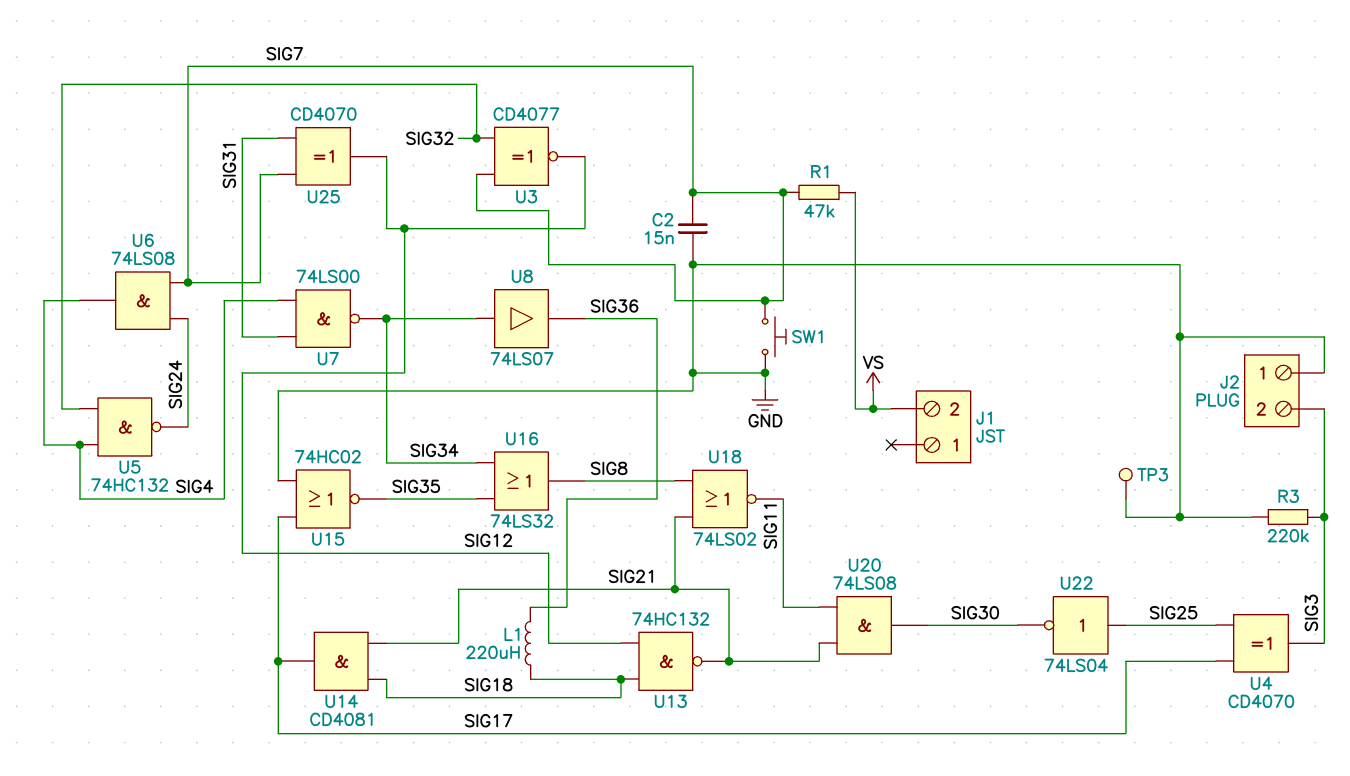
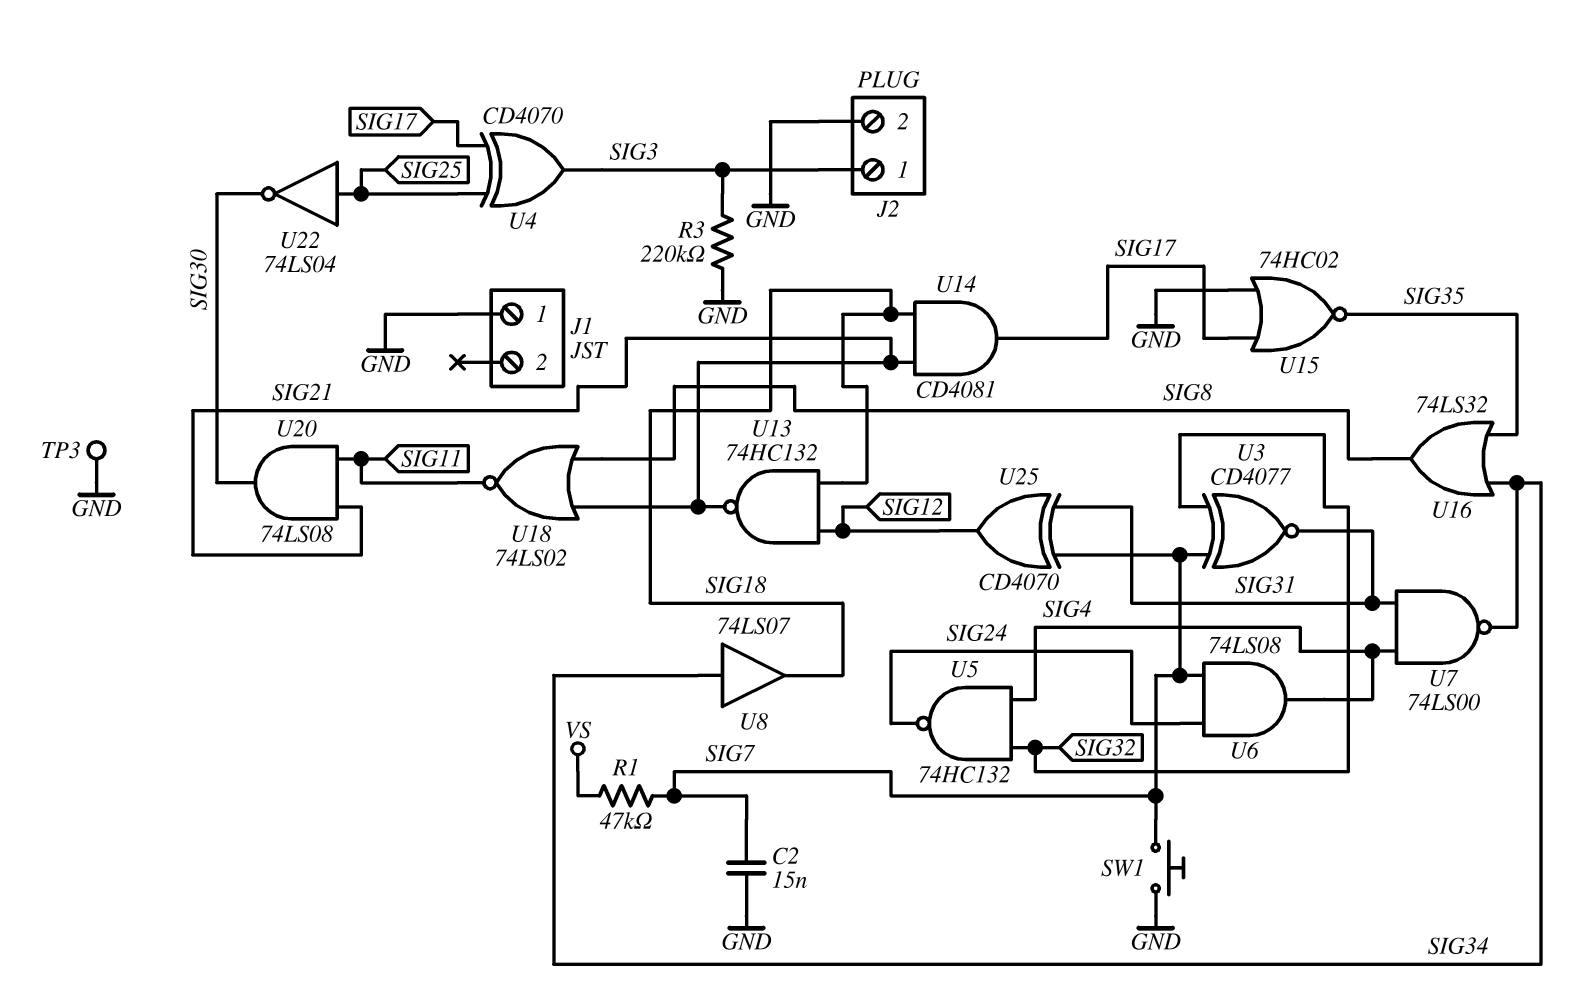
J1 pin 1: none -> GND
J1 pin 2: VS -> none
J2 pin 1: GND -> SIG3
J2 pin 2: SIG3 -> GND
L1: 220uH (SIG18, SIG36) -> none
U3: XNOR CD4077 (in SIG7, in SIG32, out SIG12) -> XNOR CD4077 (in SIG7, in SIG32, out SIG31)
U8: buffer 74LS07 (in SIG34, out SIG36) -> buffer 74LS07 (in SIG34, out SIG18)

